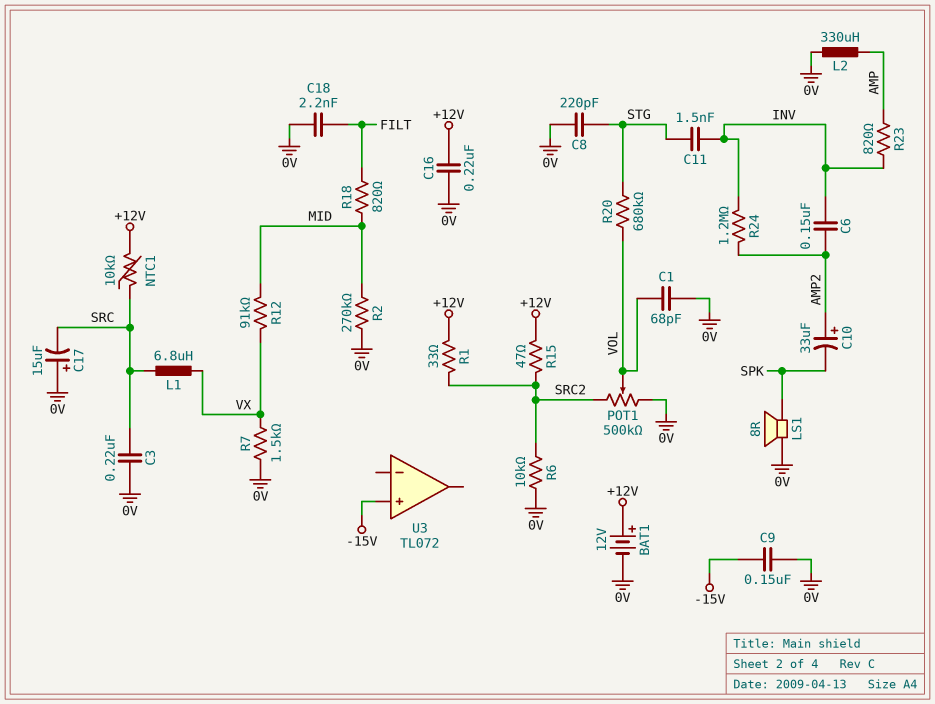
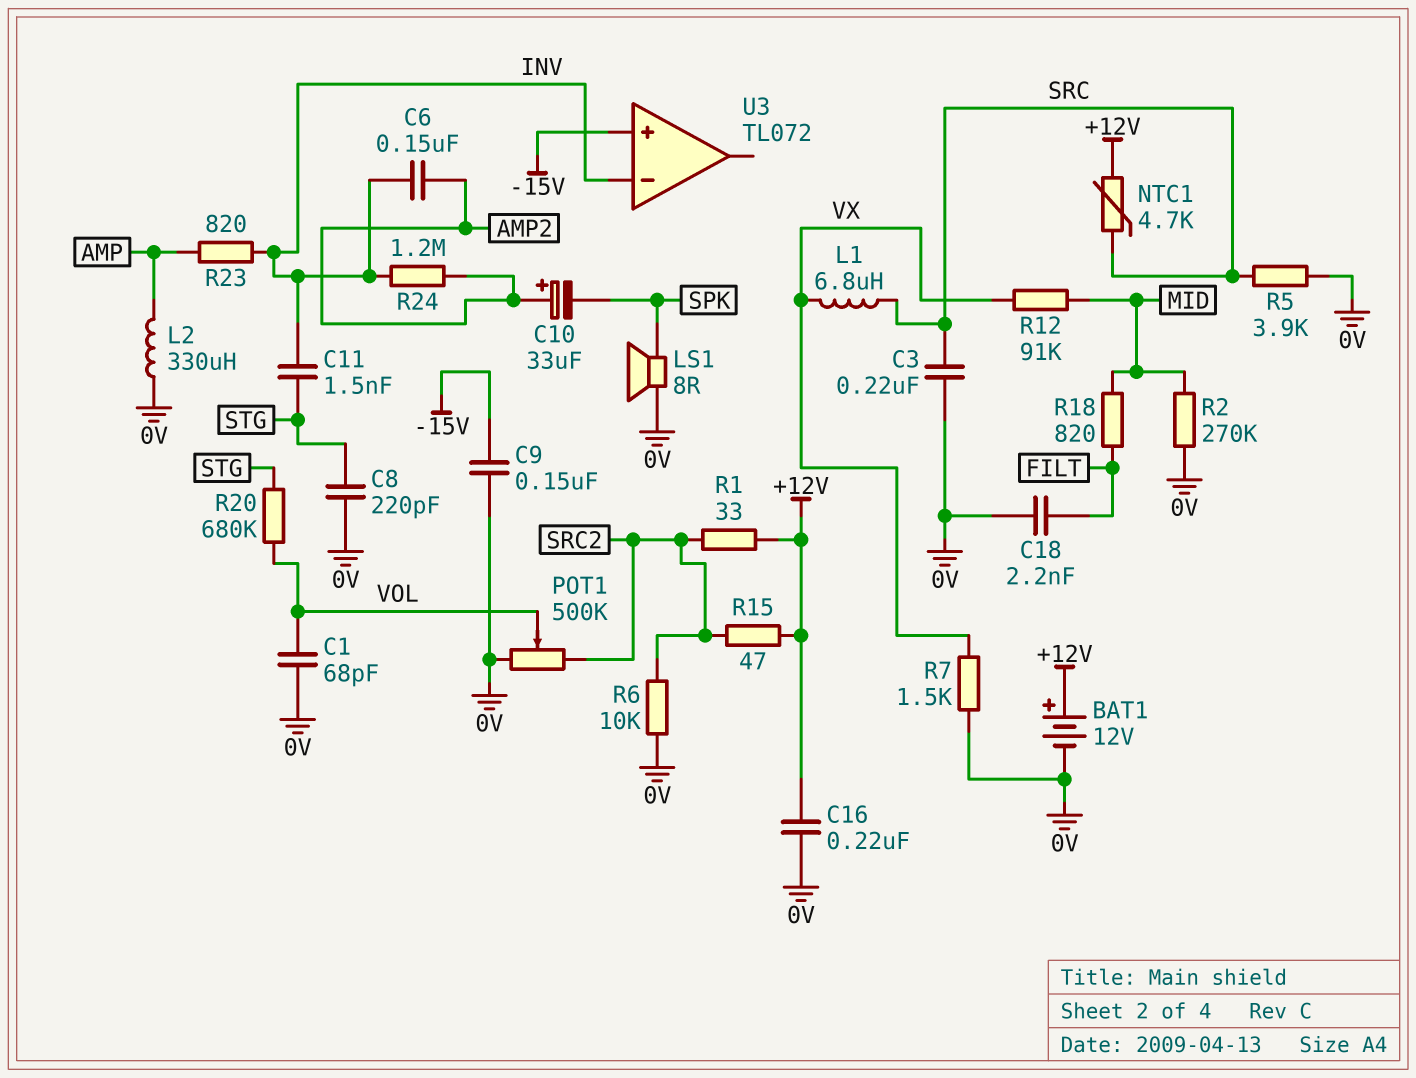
C17: 15uF (plus 0V, minus SRC) -> none
NTC1: 10k (+12V, SRC) -> 4.7k (+12V, SRC)
R5: none -> 3.9k (0V, SRC)
U3 pin in-: none -> INV

